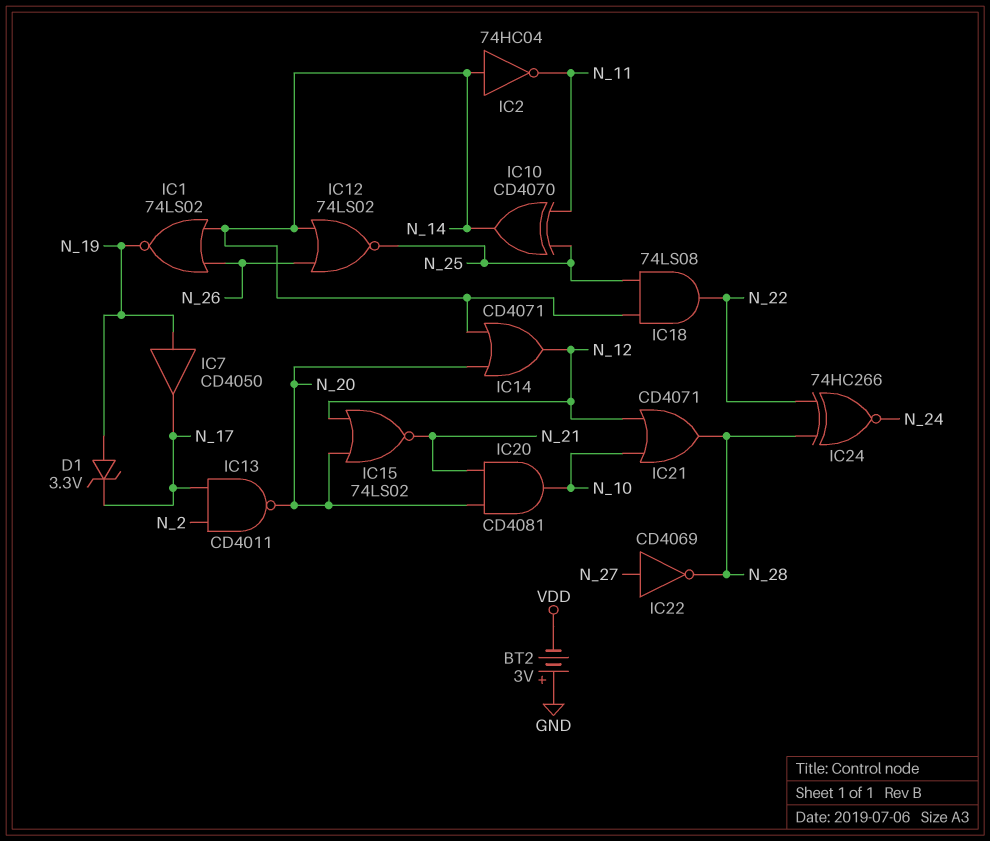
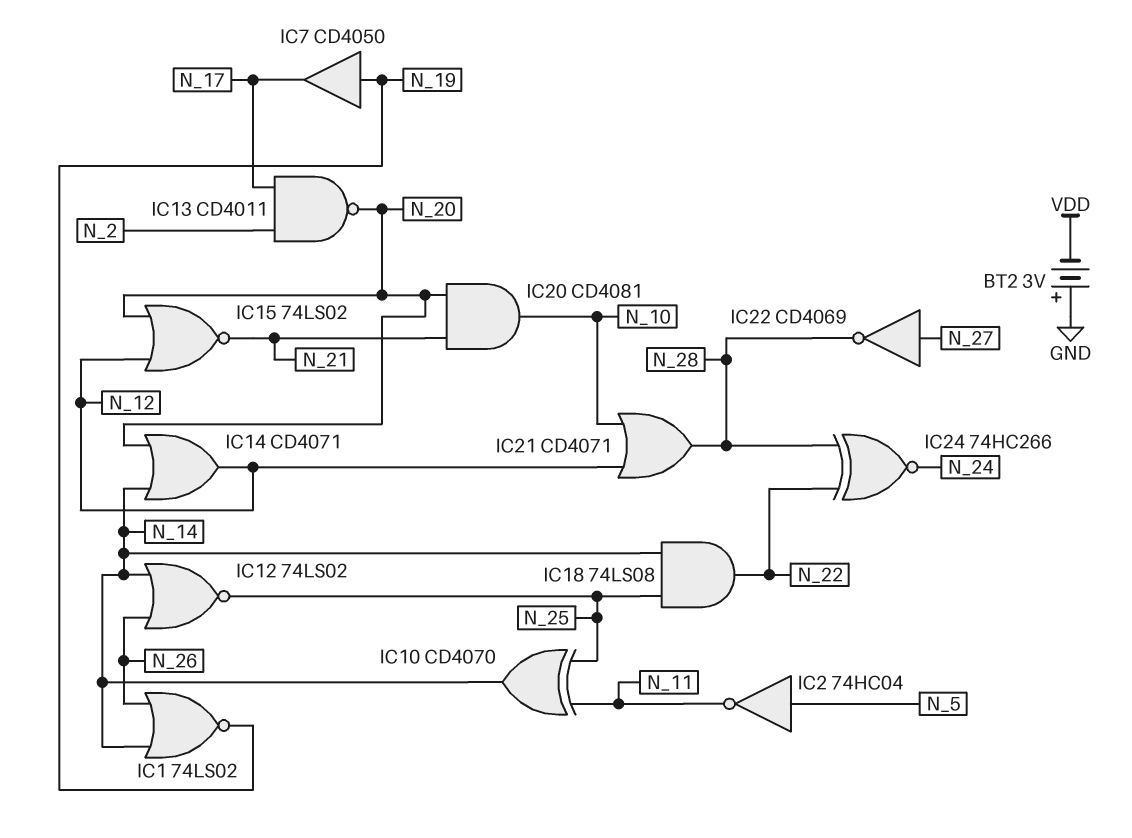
D1: zener 3.3V (A N_19, K N_17) -> none
IC2: NOT 74HC04 (in N_14, out N_11) -> NOT 74HC04 (in N_5, out N_11)

